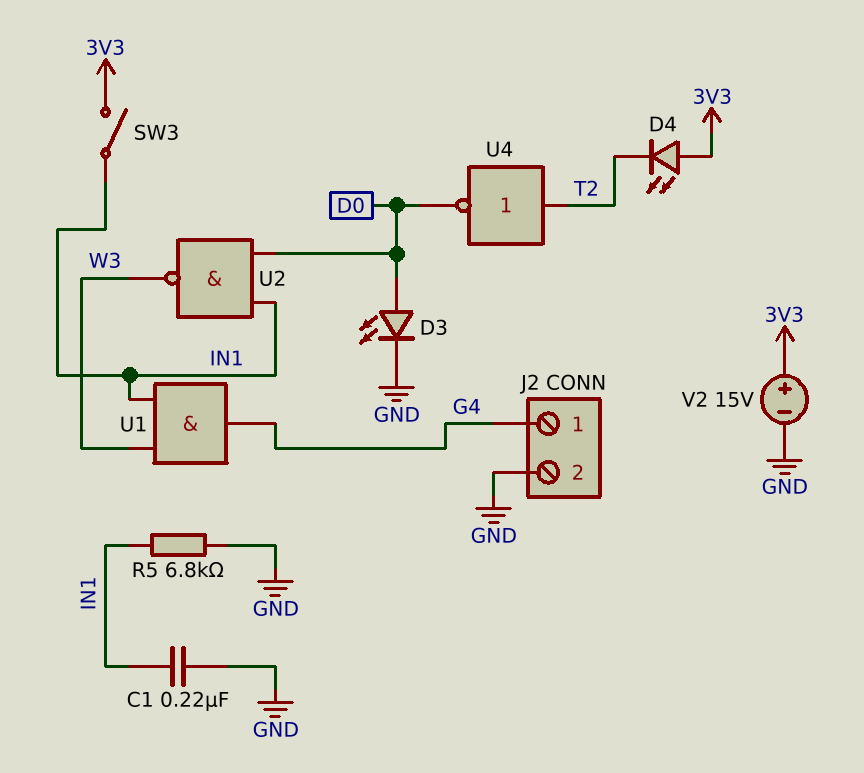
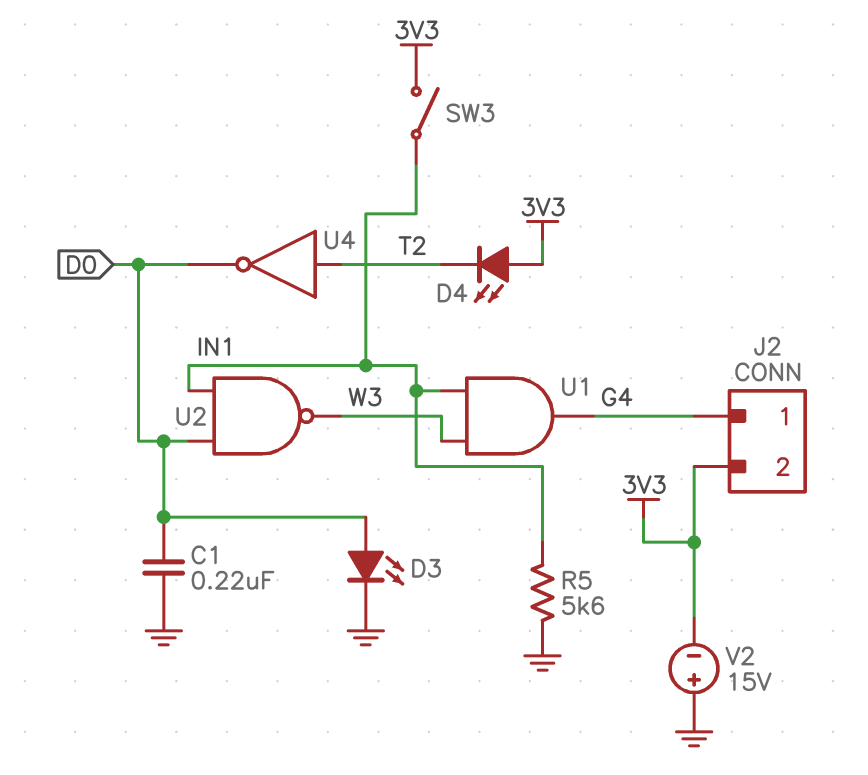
C1: 220nF (GND, IN1) -> 220nF (D0, GND)
J2 pin 2: GND -> 3V3
R5: 6.8k (GND, IN1) -> 5.6k (GND, IN1)
V2: 15V (plus 3V3, minus GND) -> 15V (plus GND, minus 3V3)

